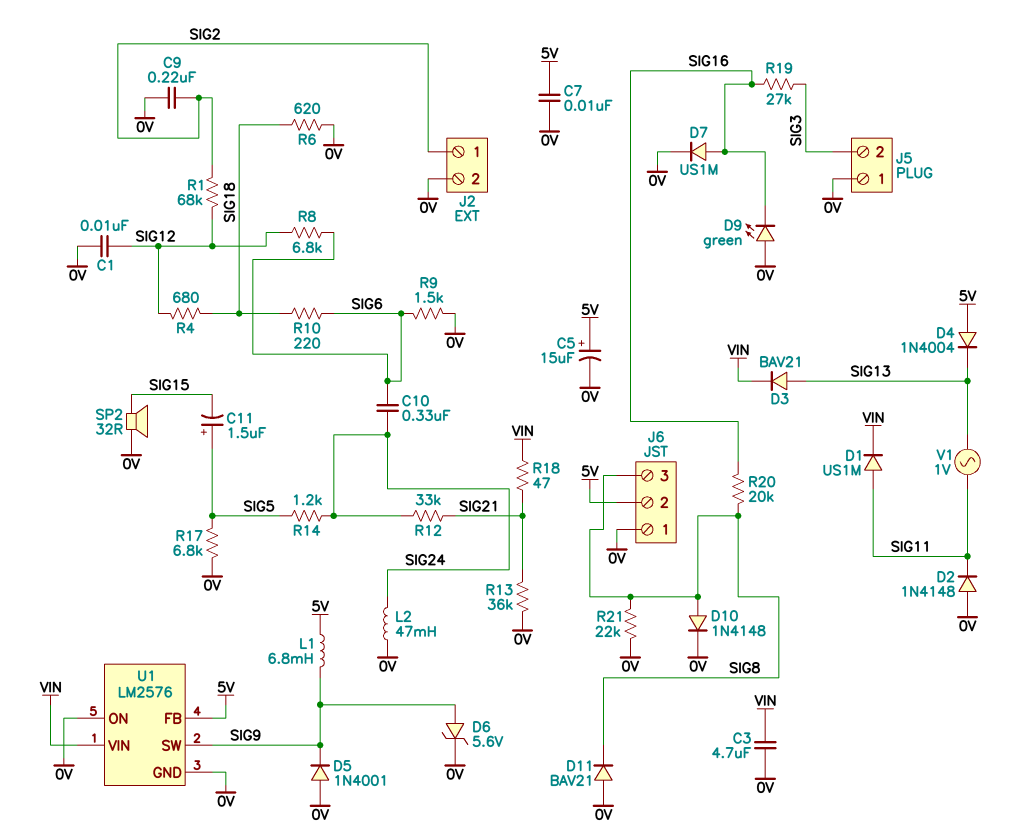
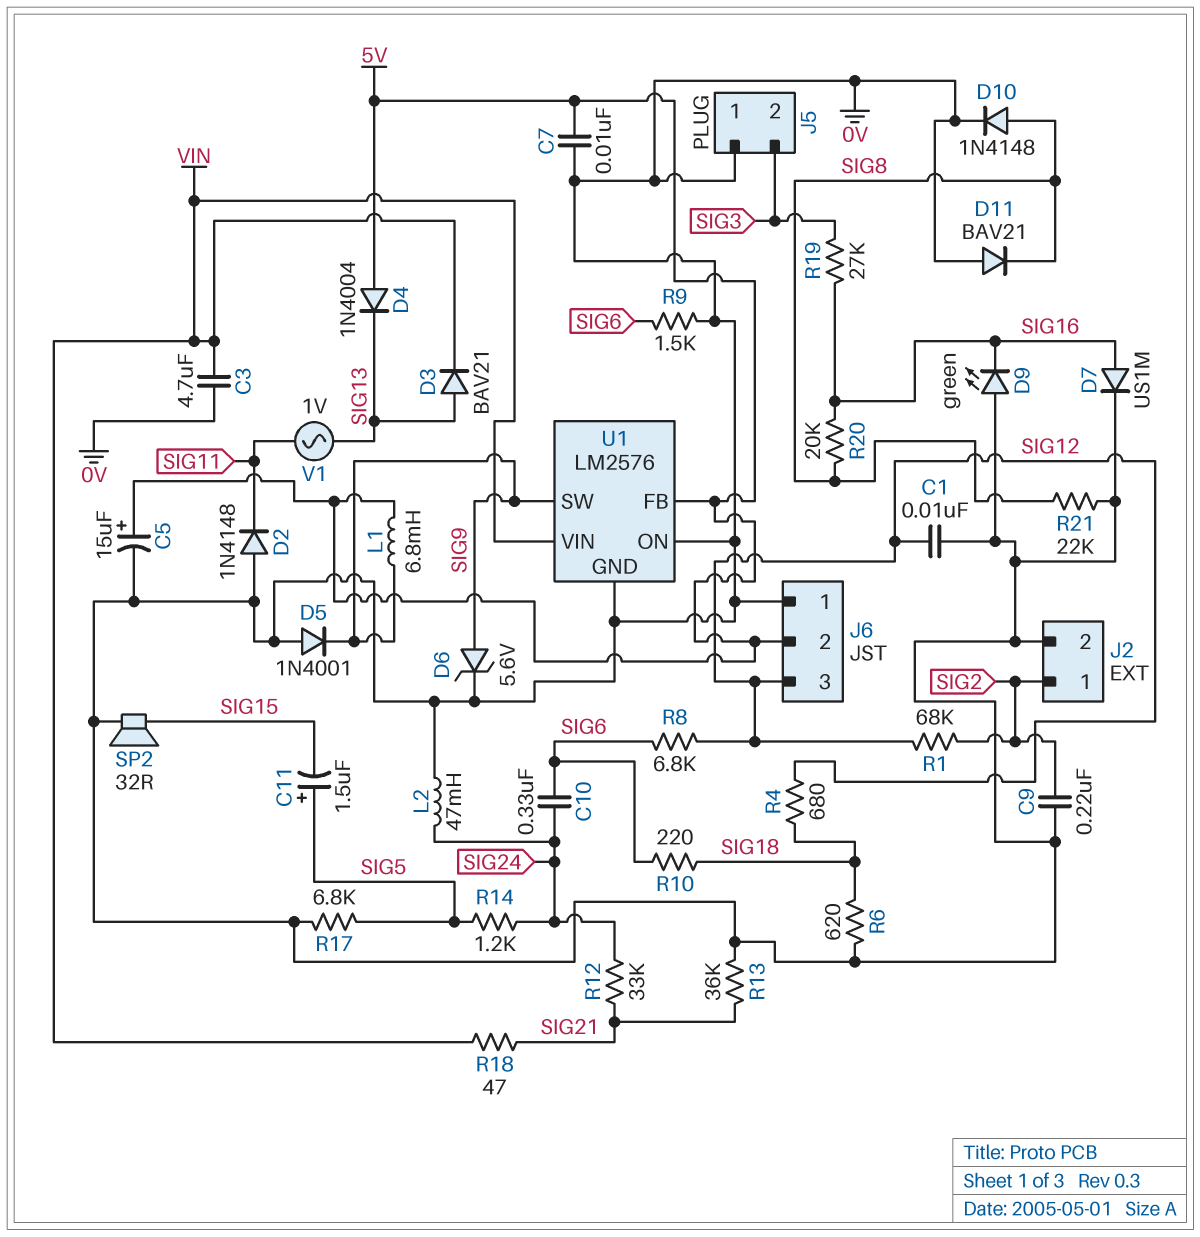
D1: diode US1M (A SIG11, K VIN) -> none
J6 pin 3: SIG8 -> SIG12

